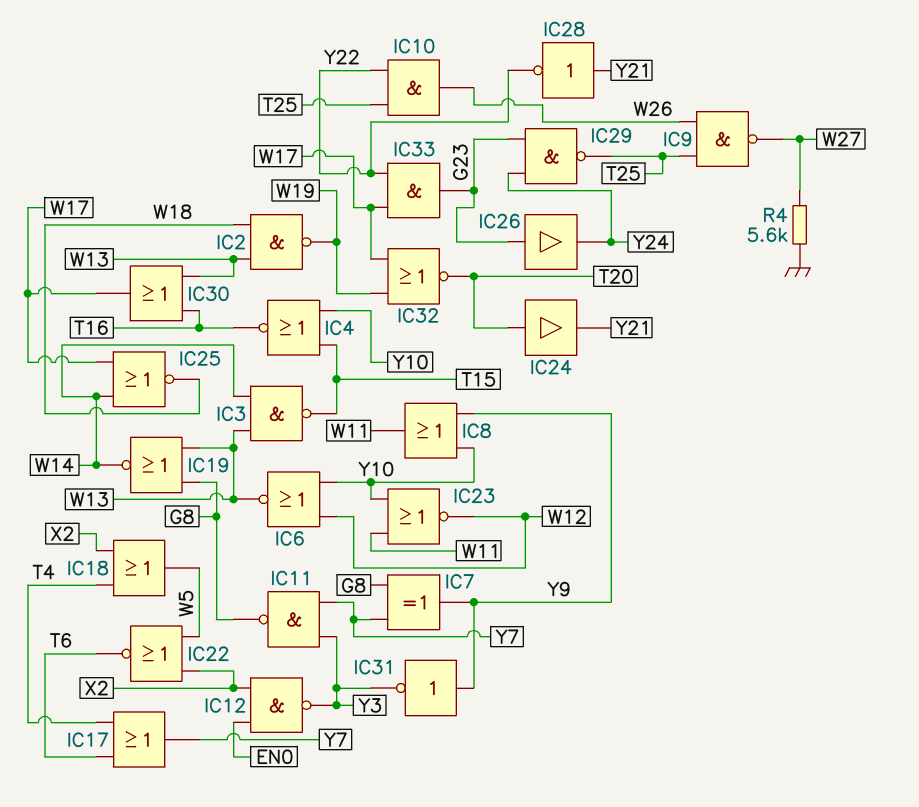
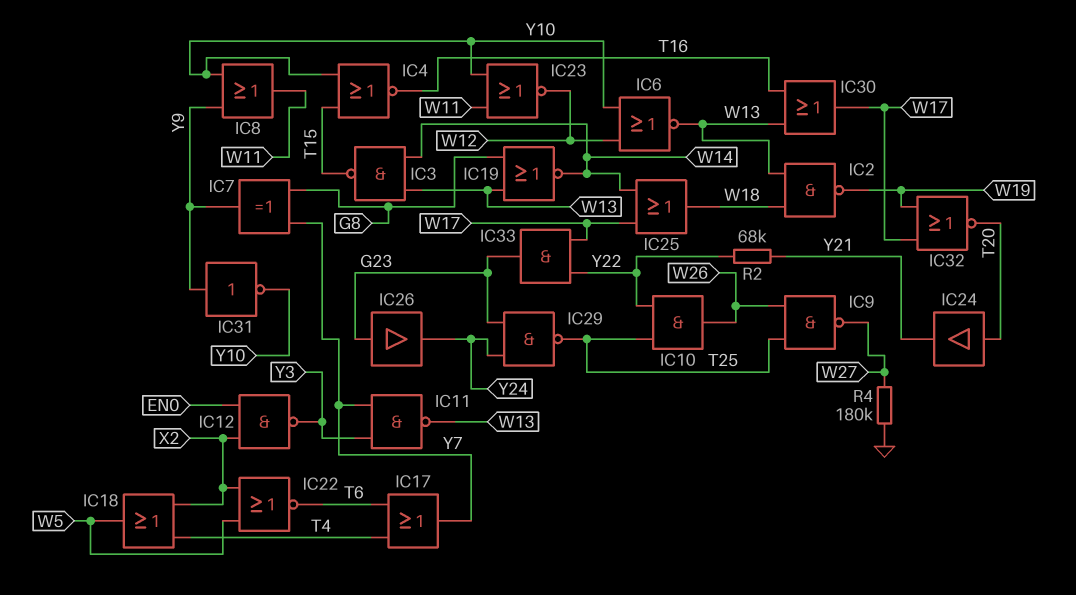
IC11: NAND (in Y3, in Y7, out G8) -> NAND (in Y3, in Y7, out W13)
IC25: NOR (in W14, in W17, out W18) -> OR (in W14, in W17, out W18)
IC28: NOT (in Y21, out Y22) -> none
IC31: NOT (in Y9, out Y3) -> NOT (in Y9, out Y10)
R2: none -> 68k (Y21, Y22)
R4: 5.6k (GND, W27) -> 180k (GND, W27)

